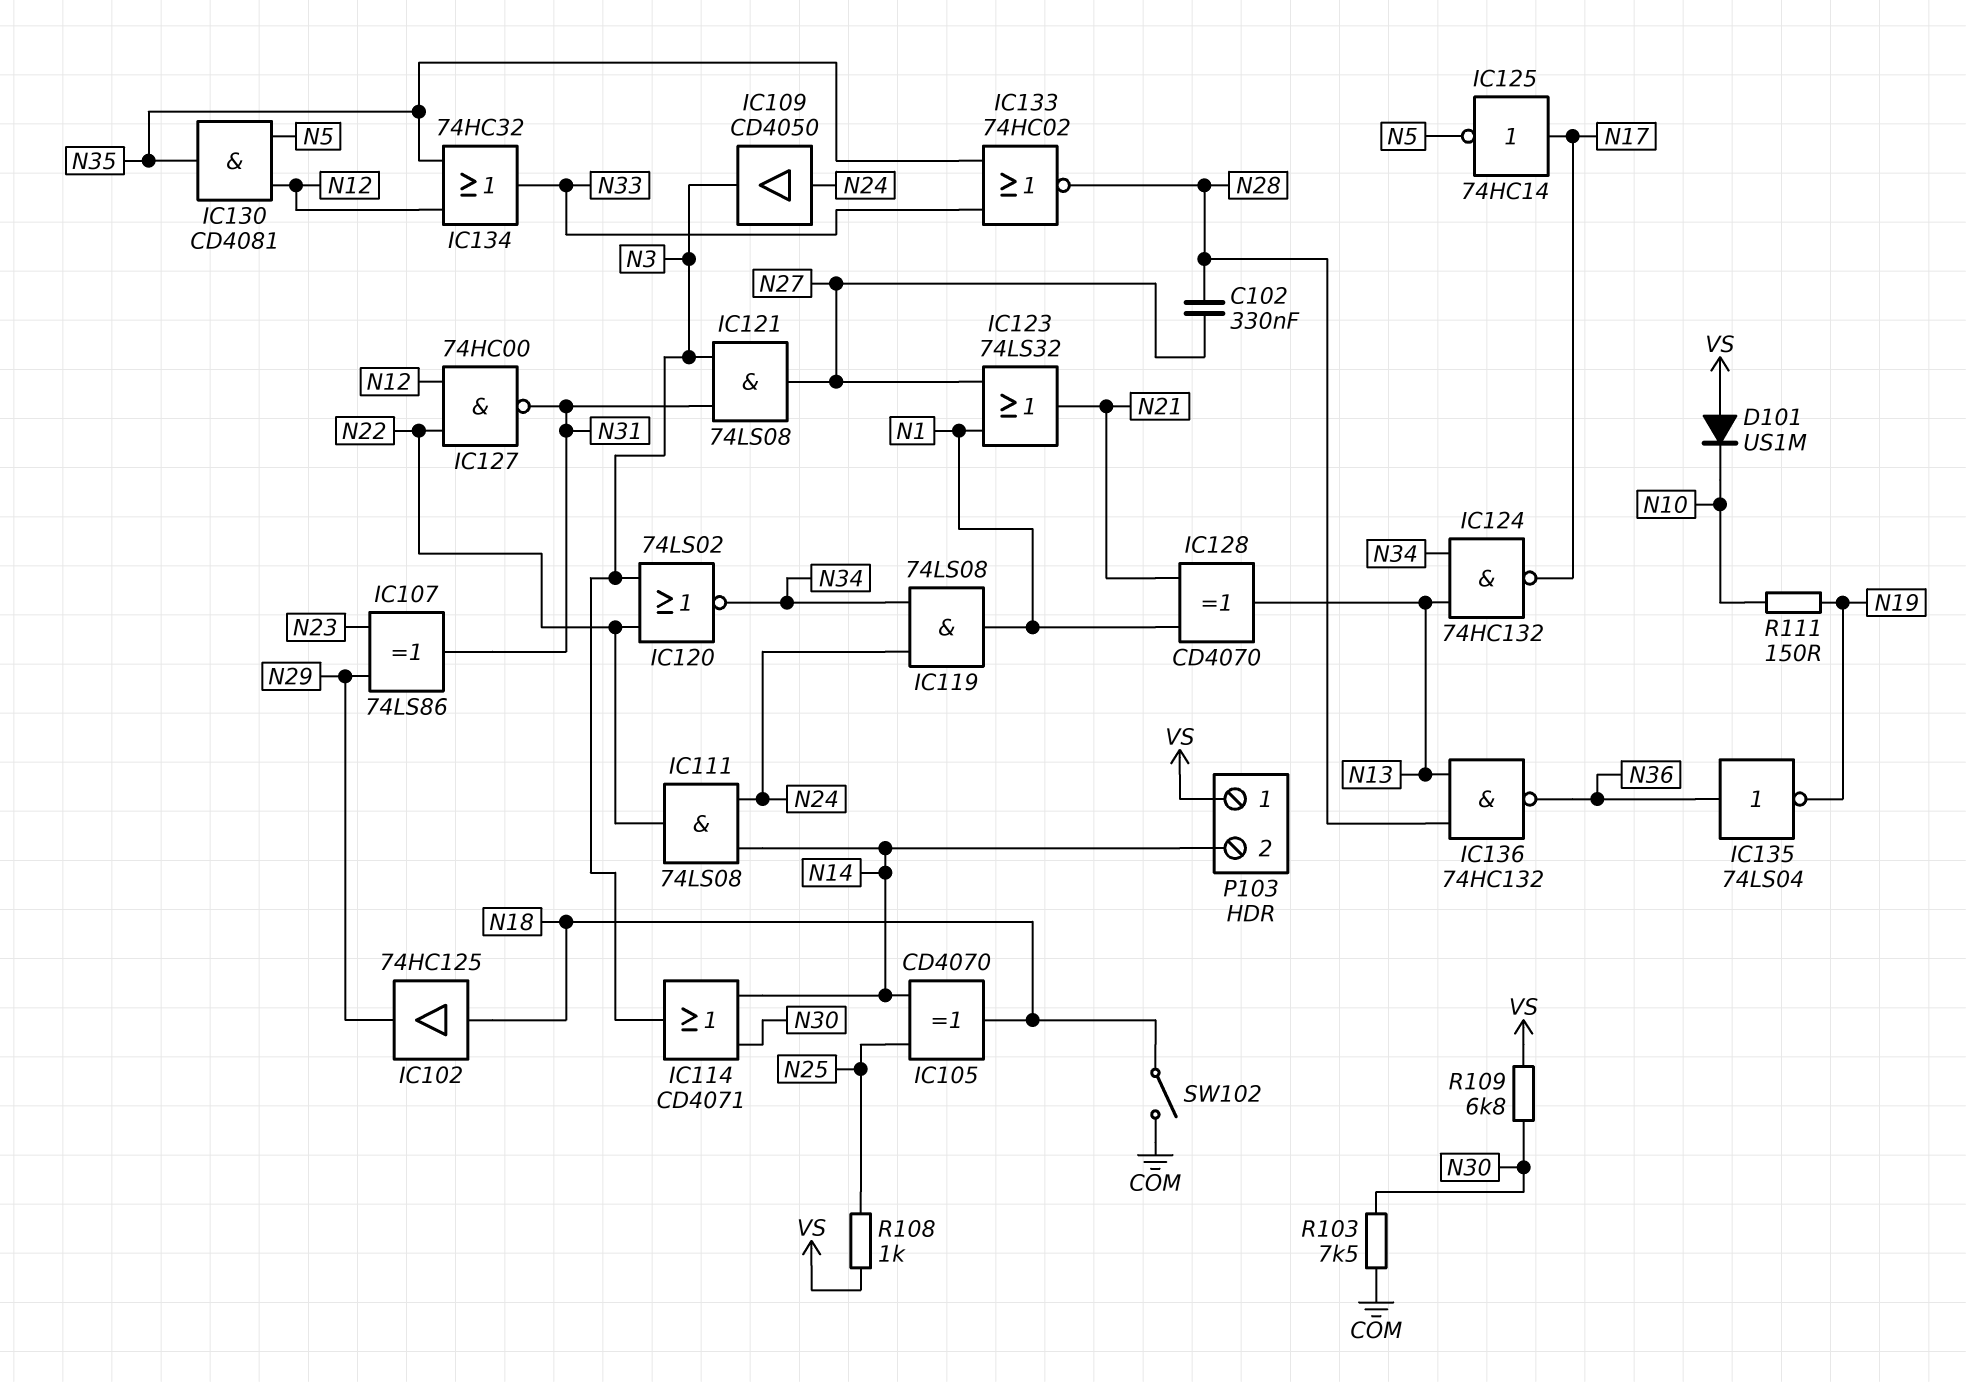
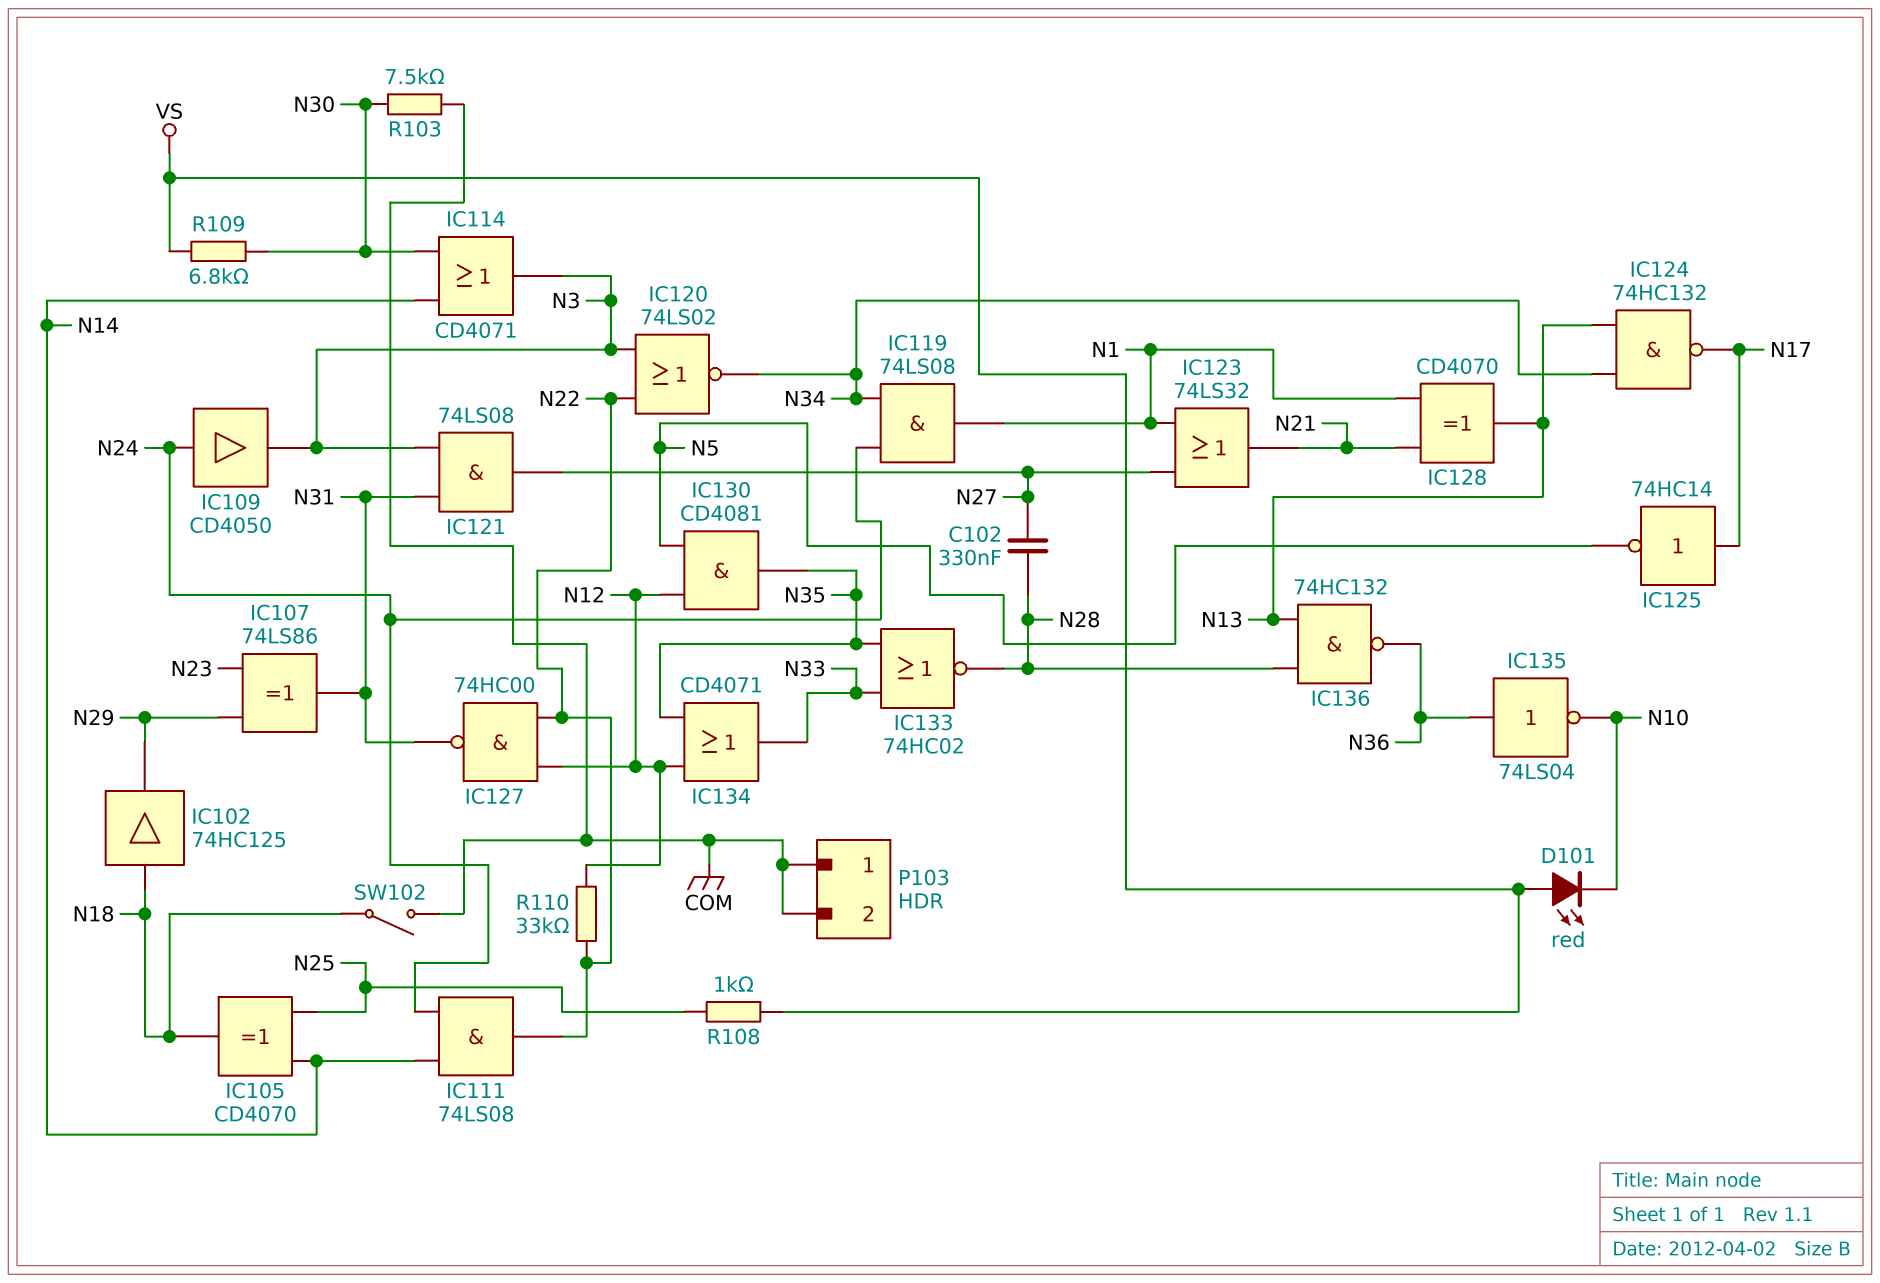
D101: diode US1M (A VS, K N10) -> LED red (A VS, K N10)
IC134: OR 74HC32 (in N12, in N35, out N33) -> OR CD4071 (in N12, in N35, out N33)
IC135: NOT 74LS04 (in N36, out N19) -> NOT 74LS04 (in N36, out N10)
P103 pin 1: VS -> COM
P103 pin 2: N14 -> COM
R110: none -> 33k (N12, N22)
R111: 150 (N10, N19) -> none

